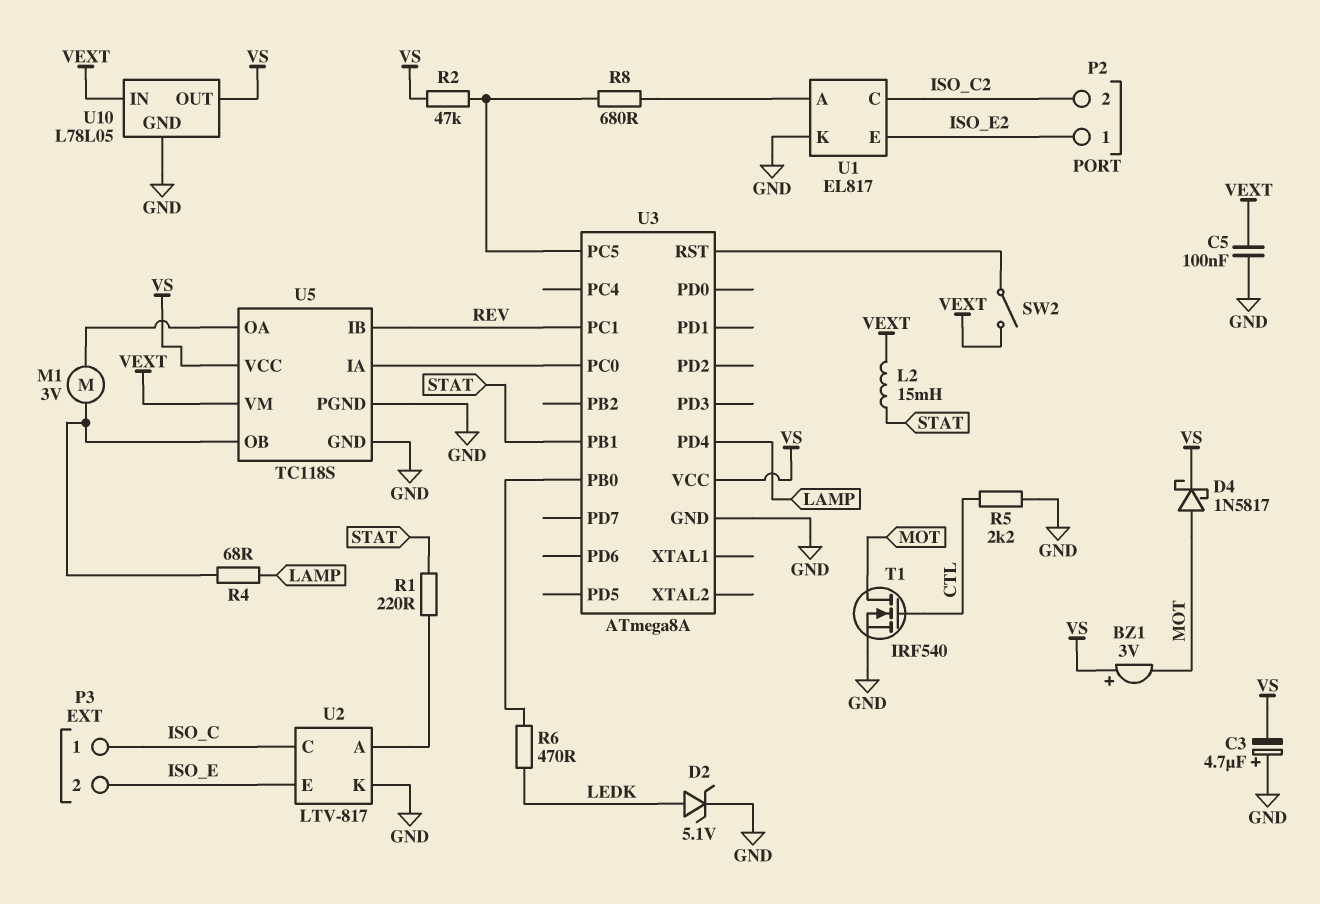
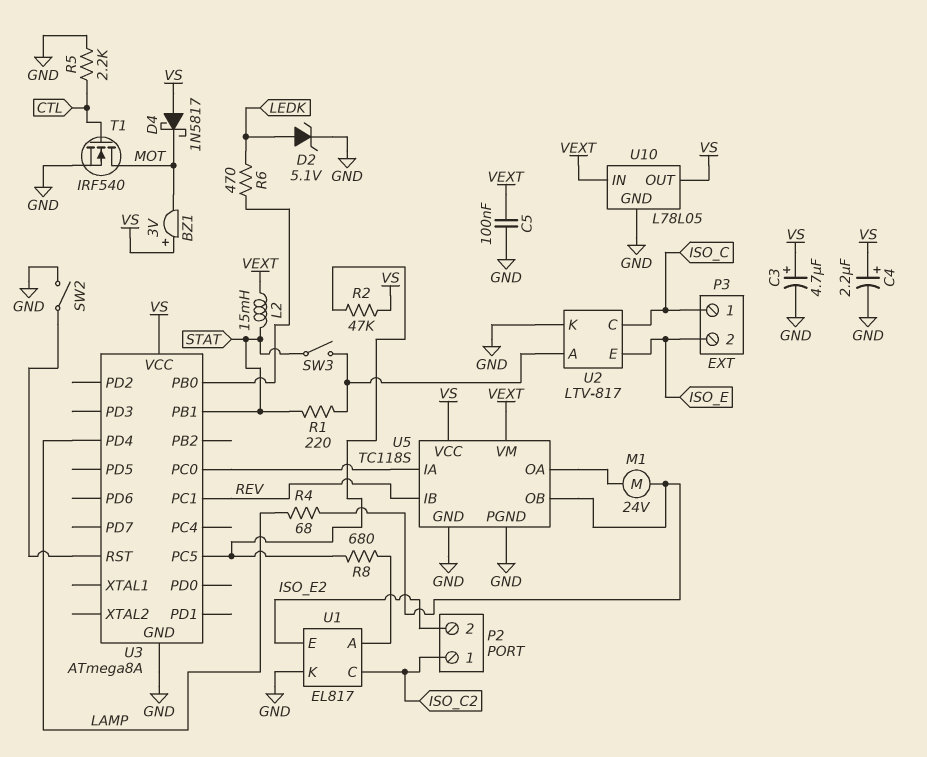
C3: 4.7uF (plus GND, minus VS) -> 4.7uF (plus VS, minus GND)
C4: none -> 2.2uF (plus VS, minus GND)
D4: schottky 1N5817 (A MOT, K VS) -> schottky 1N5817 (A VS, K MOT)
M1: motor 3V (U5/OA, U5/OB) -> motor 24V (U5/OA, U5/OB)
P2 pin 1: ISO_E2 -> ISO_C2
P2 pin 2: ISO_C2 -> ISO_E2
SW2: switch (U3/RST, VEXT) -> switch (GND, U3/RST)
SW3: none -> switch (STAT, U2/A)

